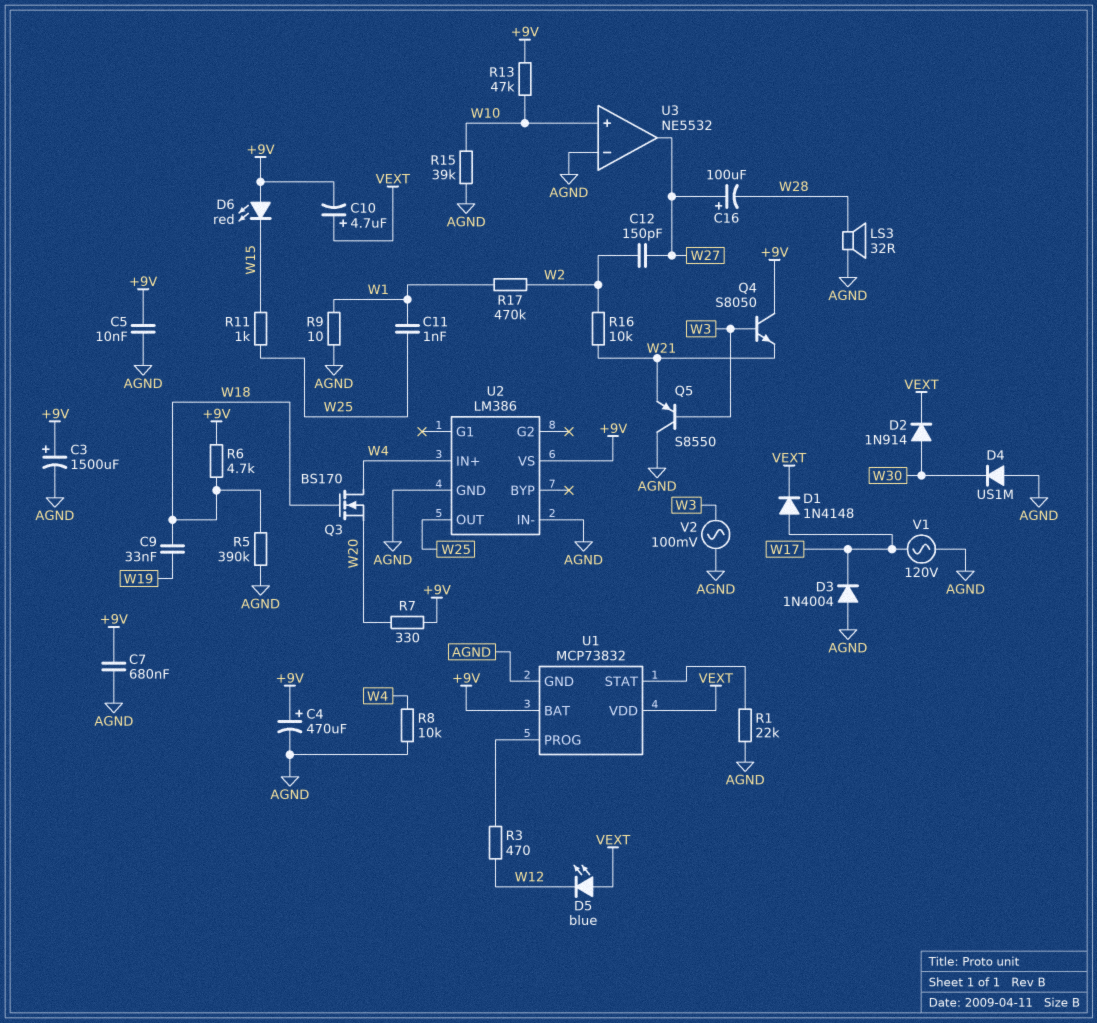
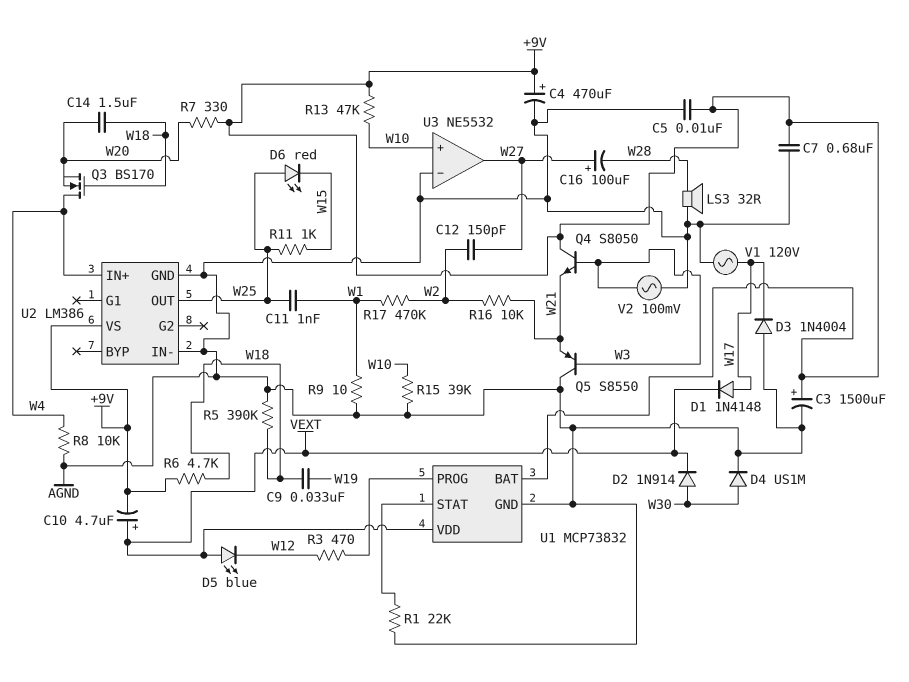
C14: none -> 1.5uF (W18, W20)
D4: diode US1M (A AGND, K W30) -> diode US1M (A W30, K AGND)
D6: LED red (A +9V, K W15) -> LED red (A W25, K W15)

